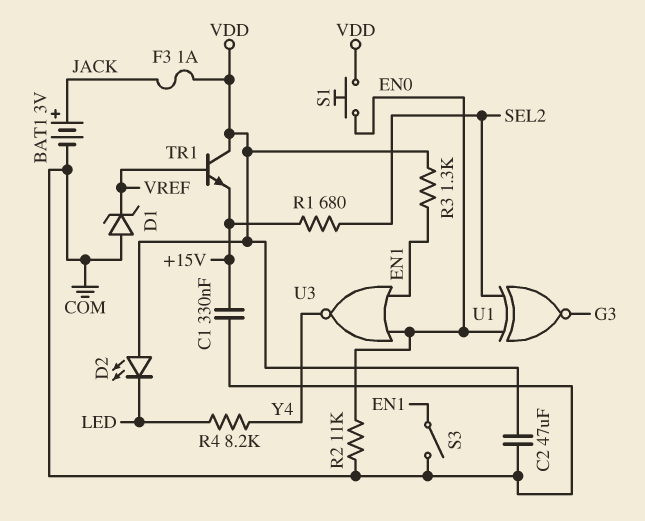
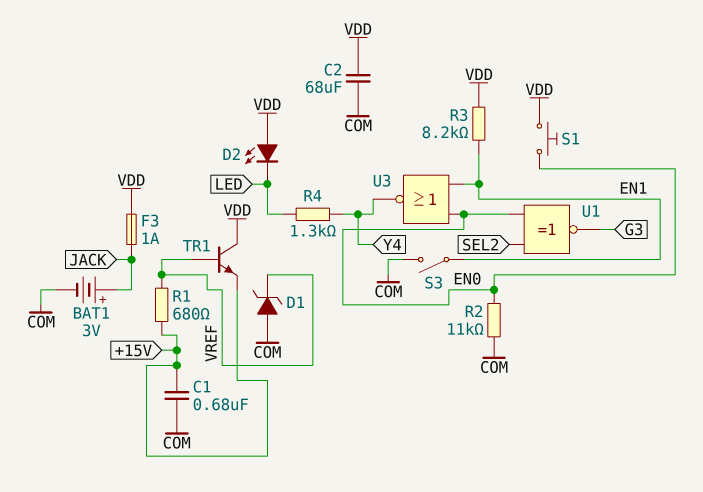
C1: 330nF (+15V, COM) -> 680nF (+15V, COM)
C2: 47uF (COM, VDD) -> 68uF (COM, VDD)
R1: 680 (+15V, SEL2) -> 680 (+15V, VREF)
R3: 1.3k (EN1, VDD) -> 8.2k (EN1, VDD)
R4: 8.2k (LED, Y4) -> 1.3k (LED, Y4)

